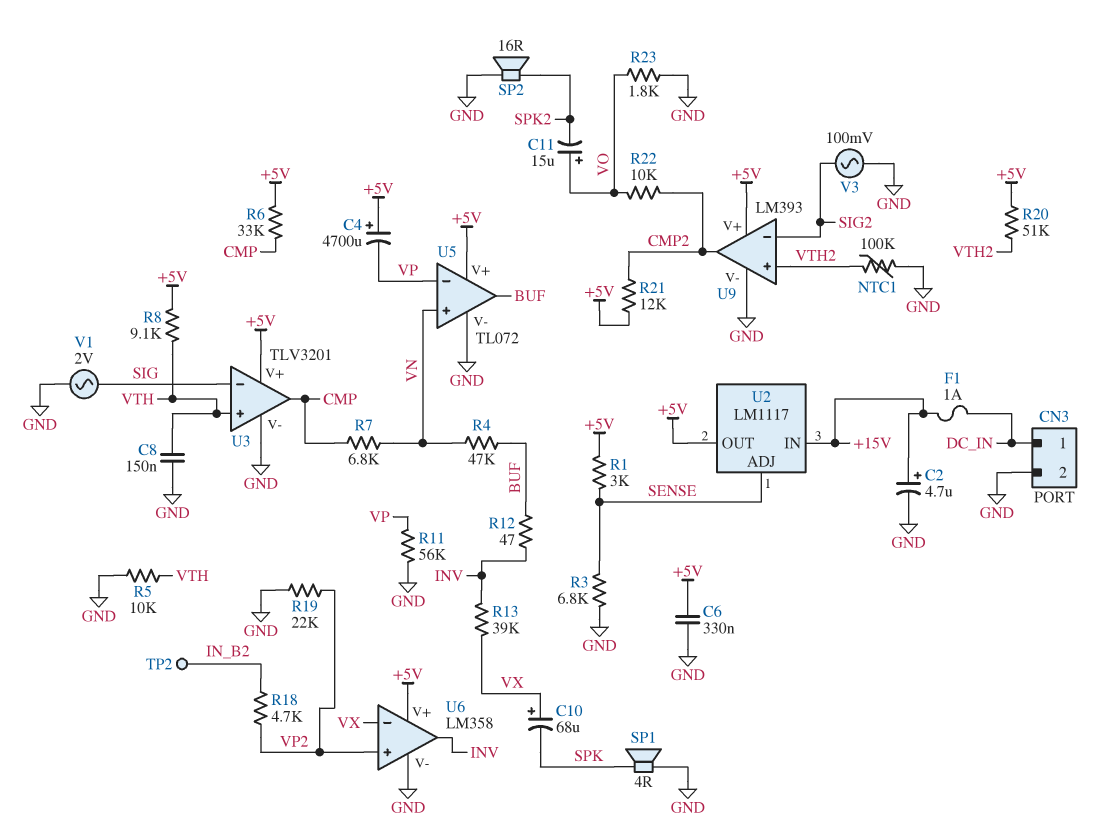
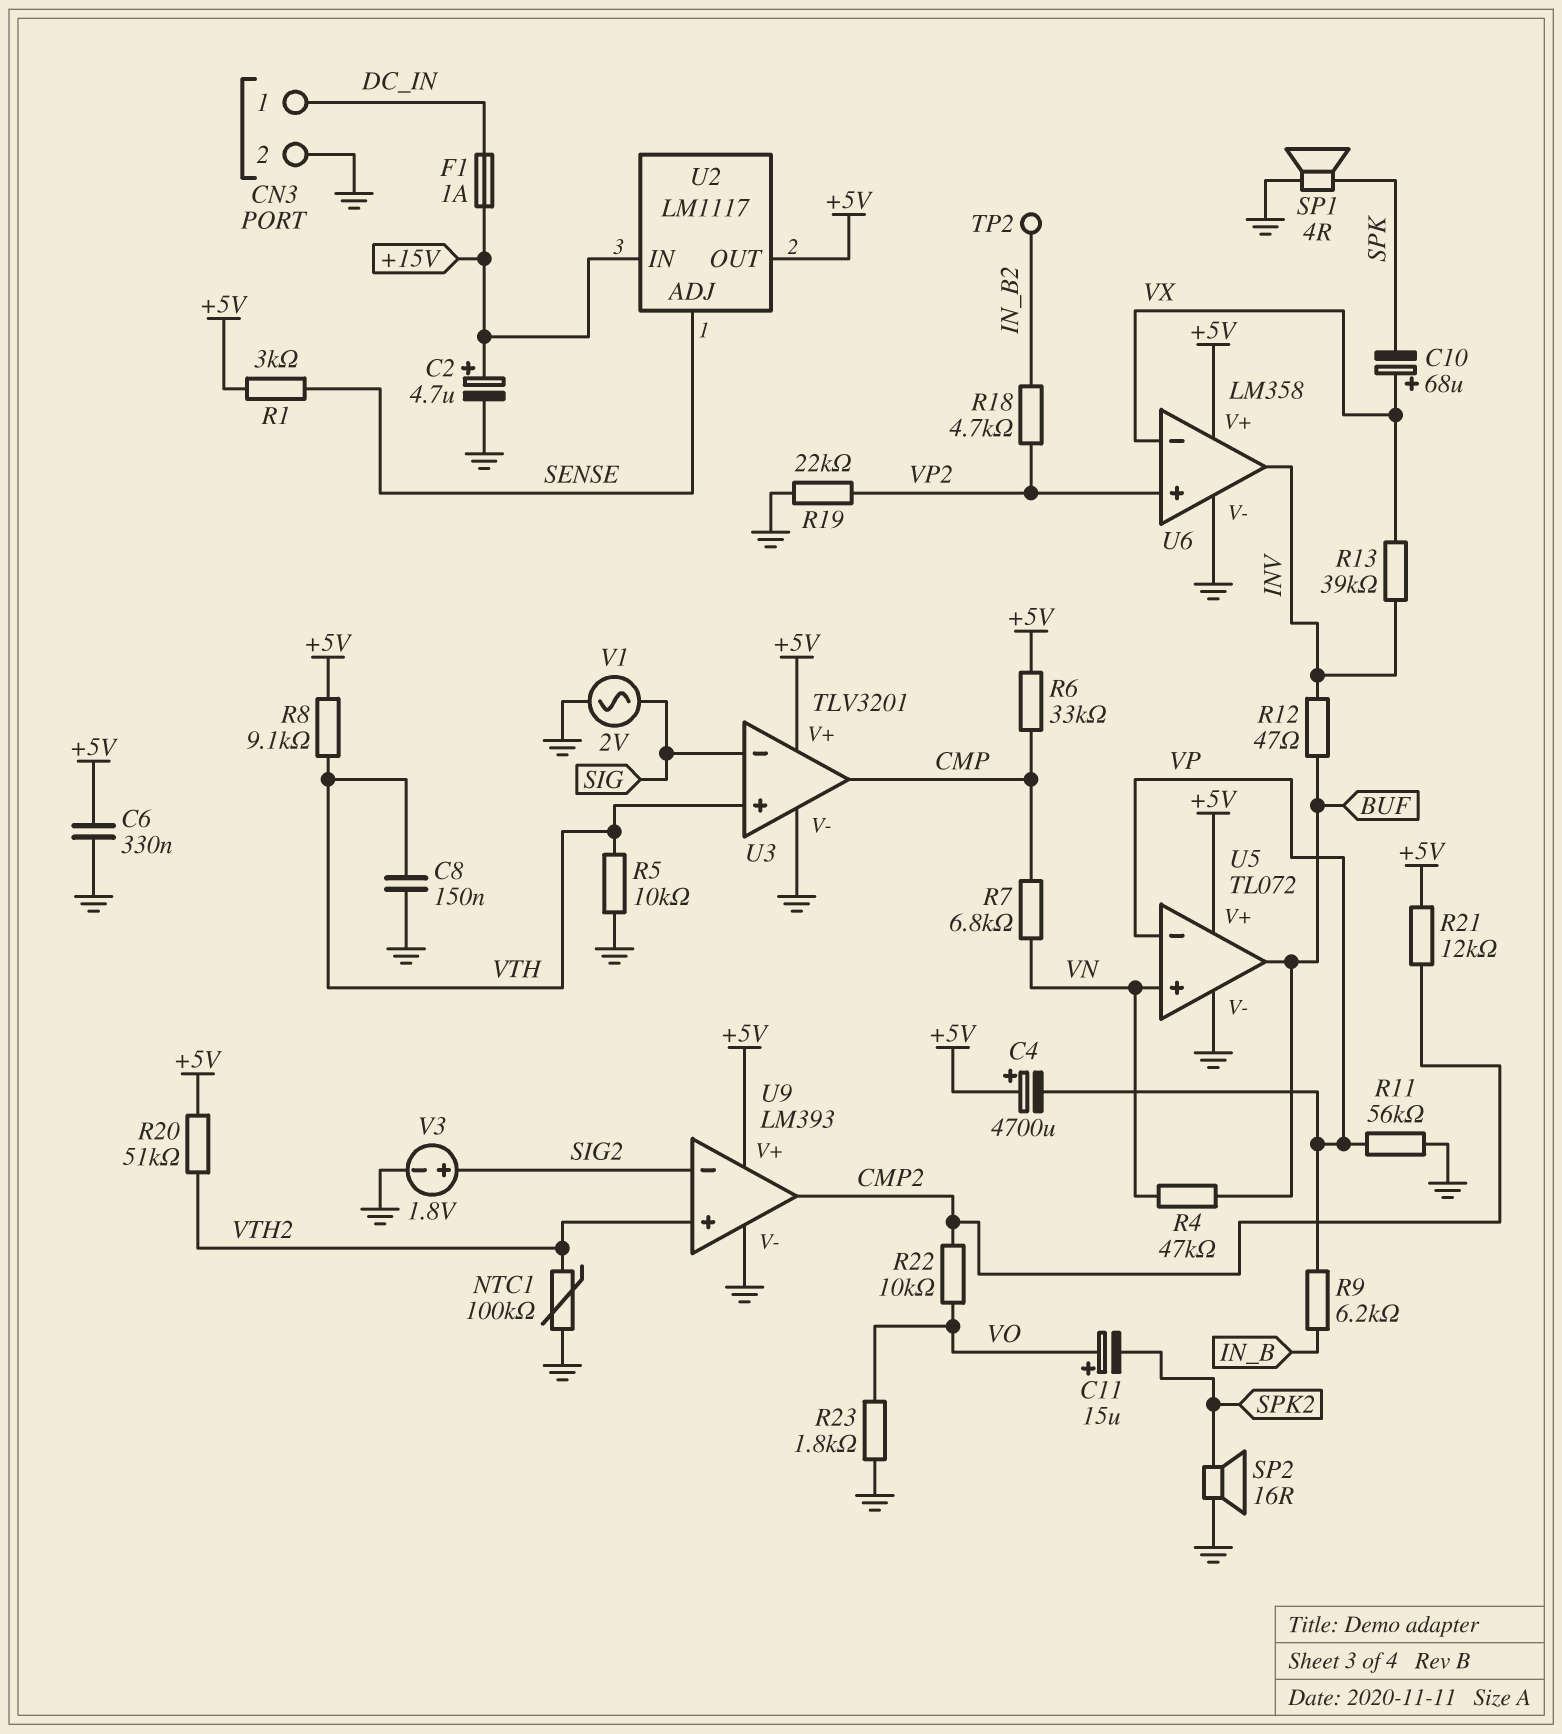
R3: 6.8k (GND, SENSE) -> none
R9: none -> 6.2k (IN_B, VP)
V3: AC 100mV (GND, SIG2) -> 1.8V (plus SIG2, minus GND)

